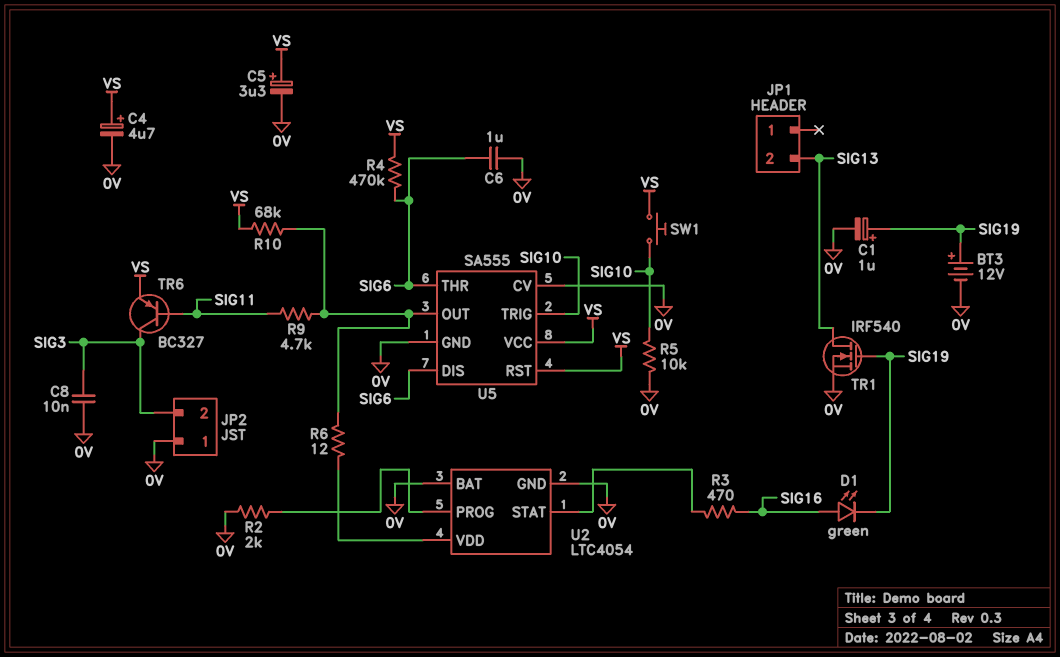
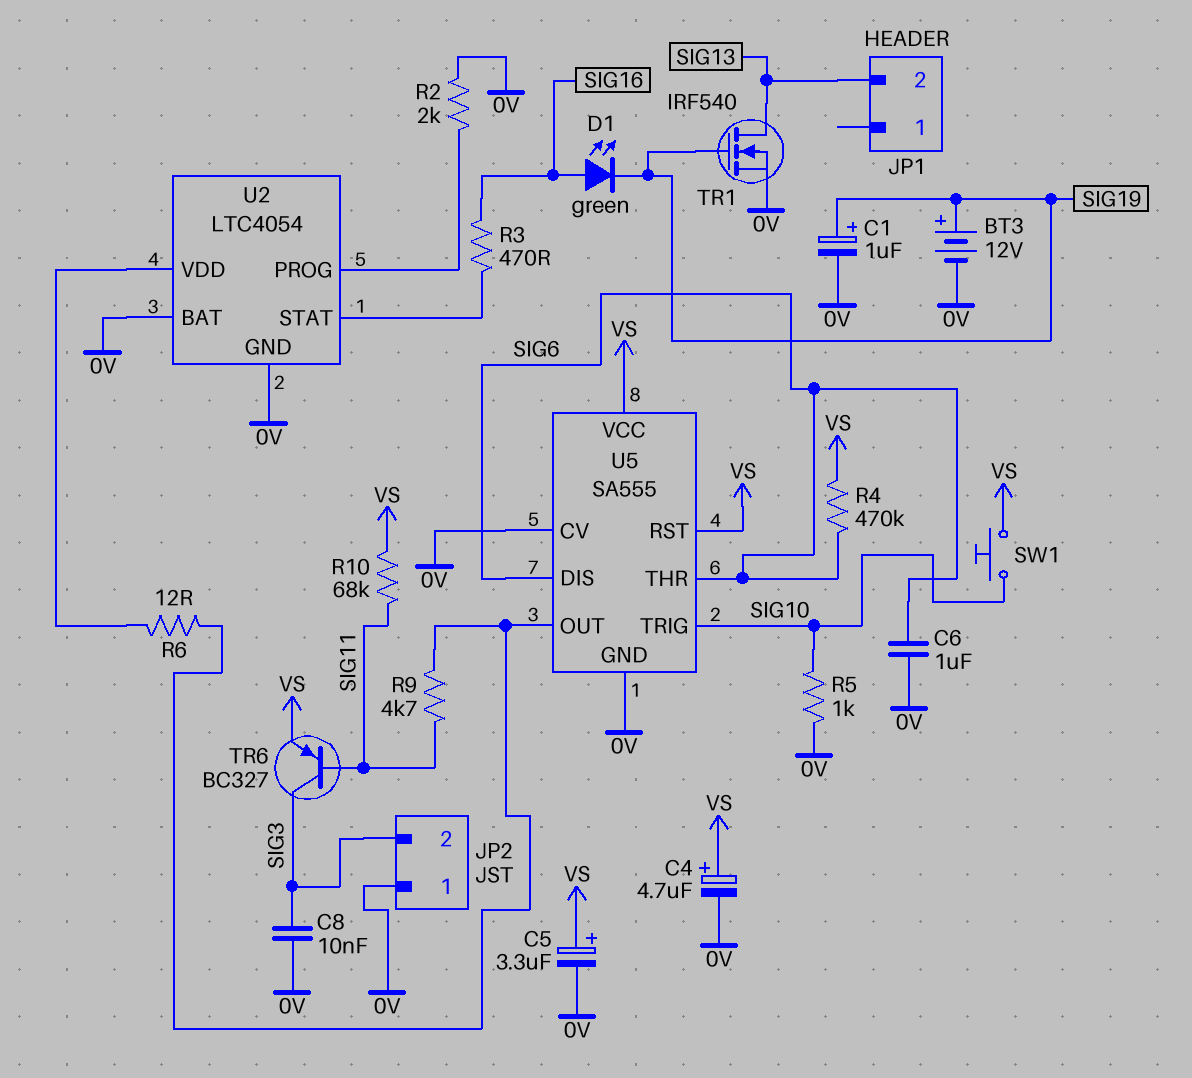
R5: 10k (0V, SIG10) -> 1k (0V, SIG10)
R10: 68k (U5/OUT, VS) -> 68k (SIG11, VS)

